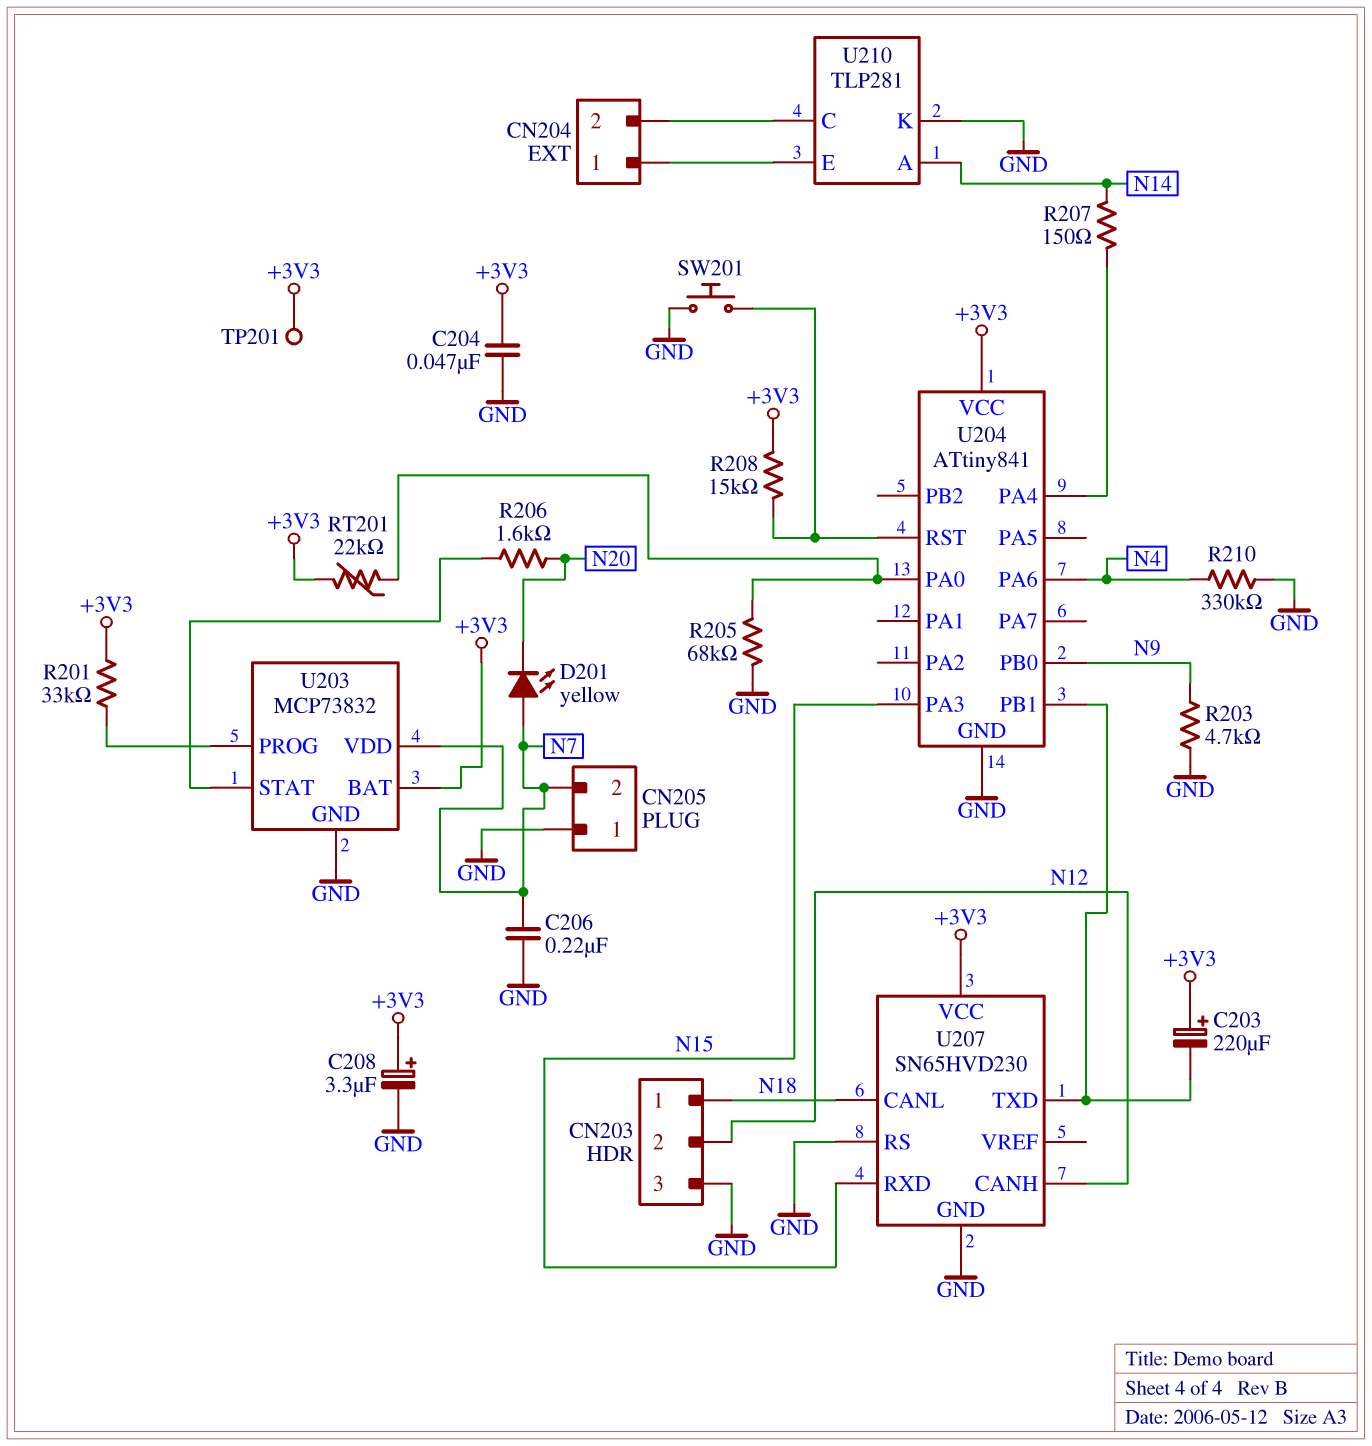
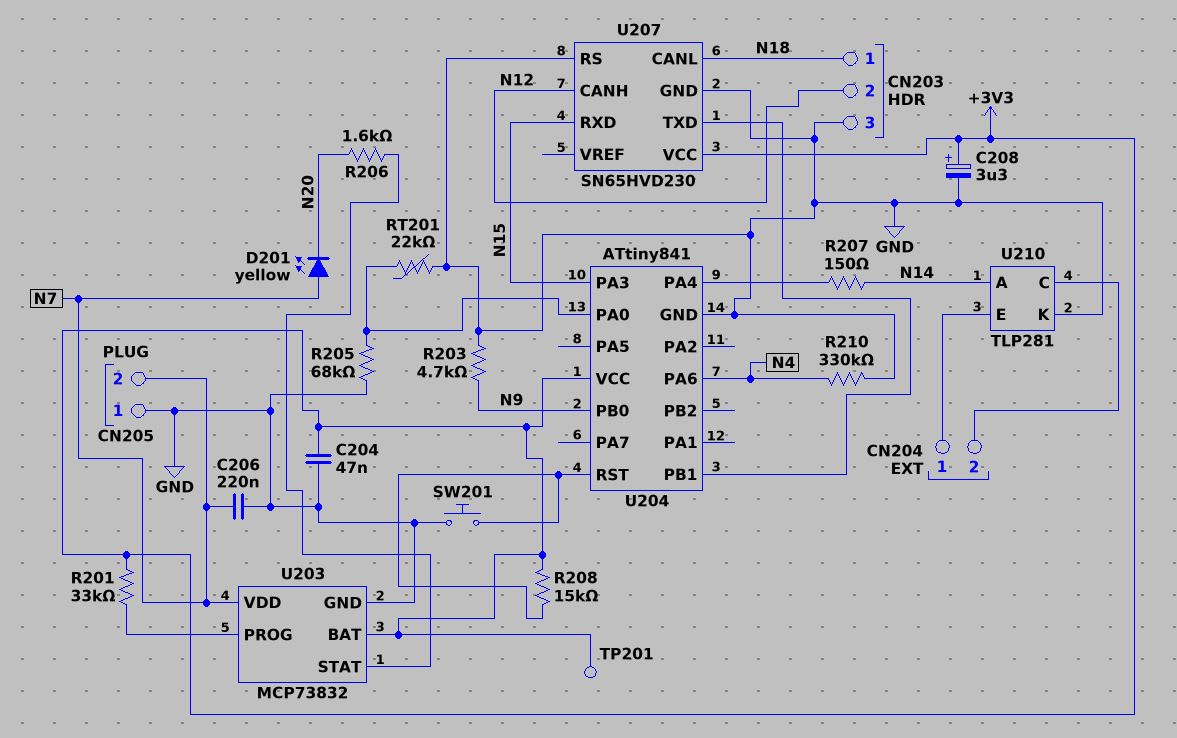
C203: 220uF (plus +3V3, minus U204/PB1) -> none
RT201: 22k (+3V3, U204/PA0) -> 22k (GND, U204/PA0)

